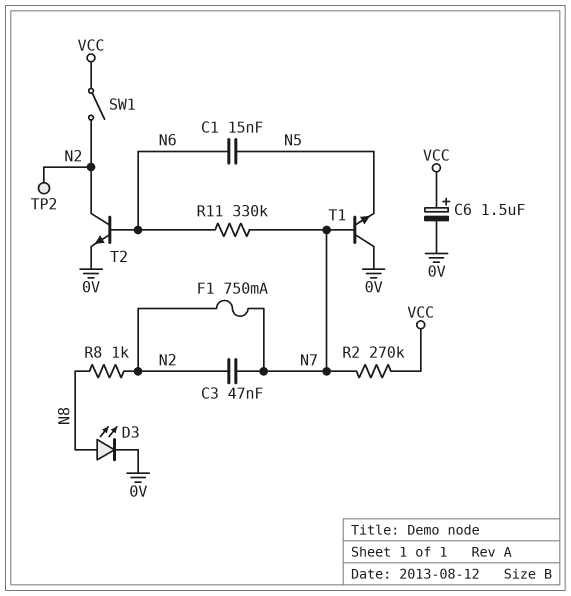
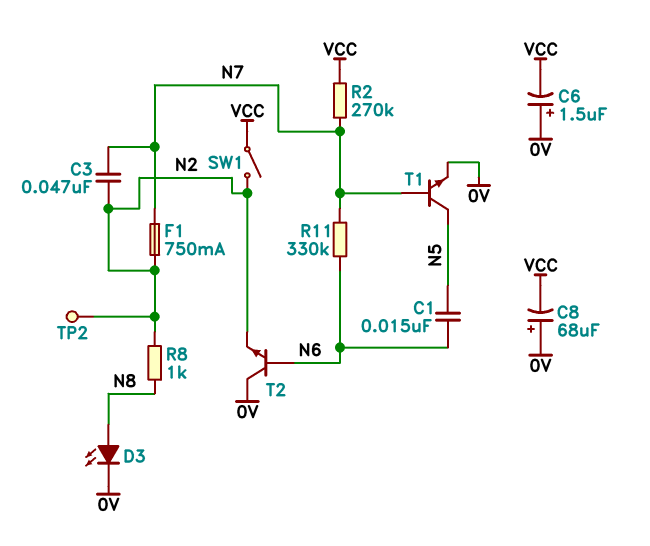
C6: 1.5uF (plus VCC, minus 0V) -> 1.5uF (plus 0V, minus VCC)
C8: none -> 68uF (plus 0V, minus VCC)
T1: NPN (B N7, C 0V, E N5) -> NPN (B N7, C N5, E 0V)
T2: NPN (B N6, C N2, E 0V) -> NPN (B N6, C 0V, E N2)

